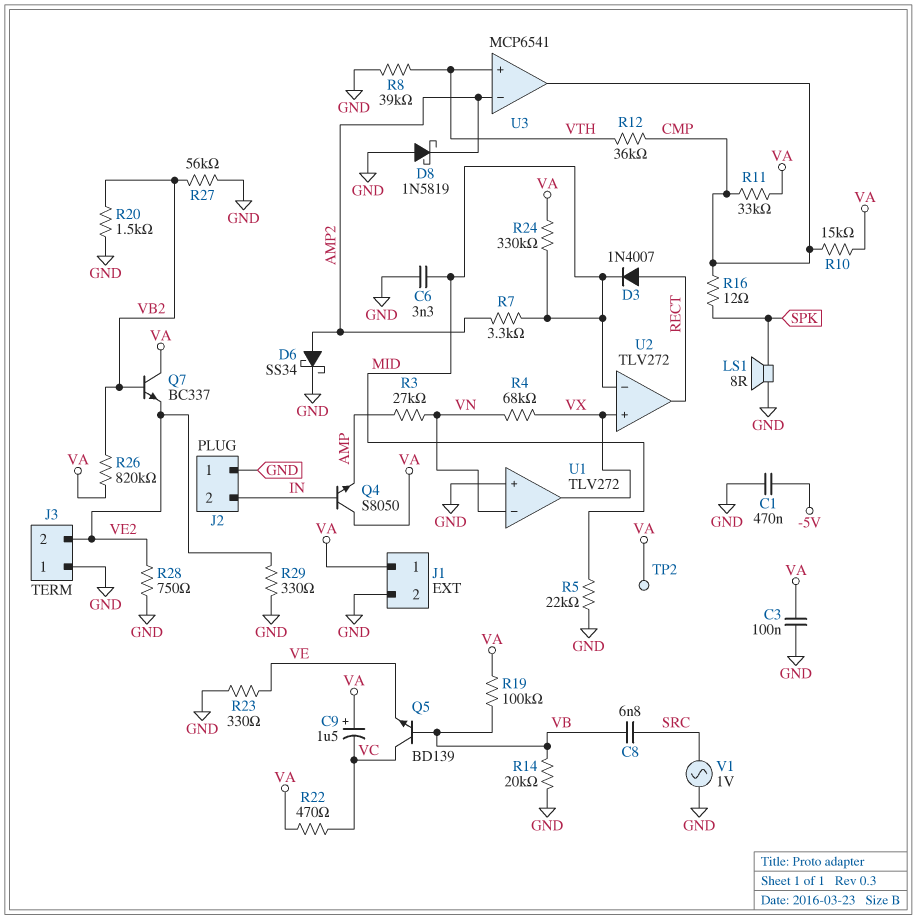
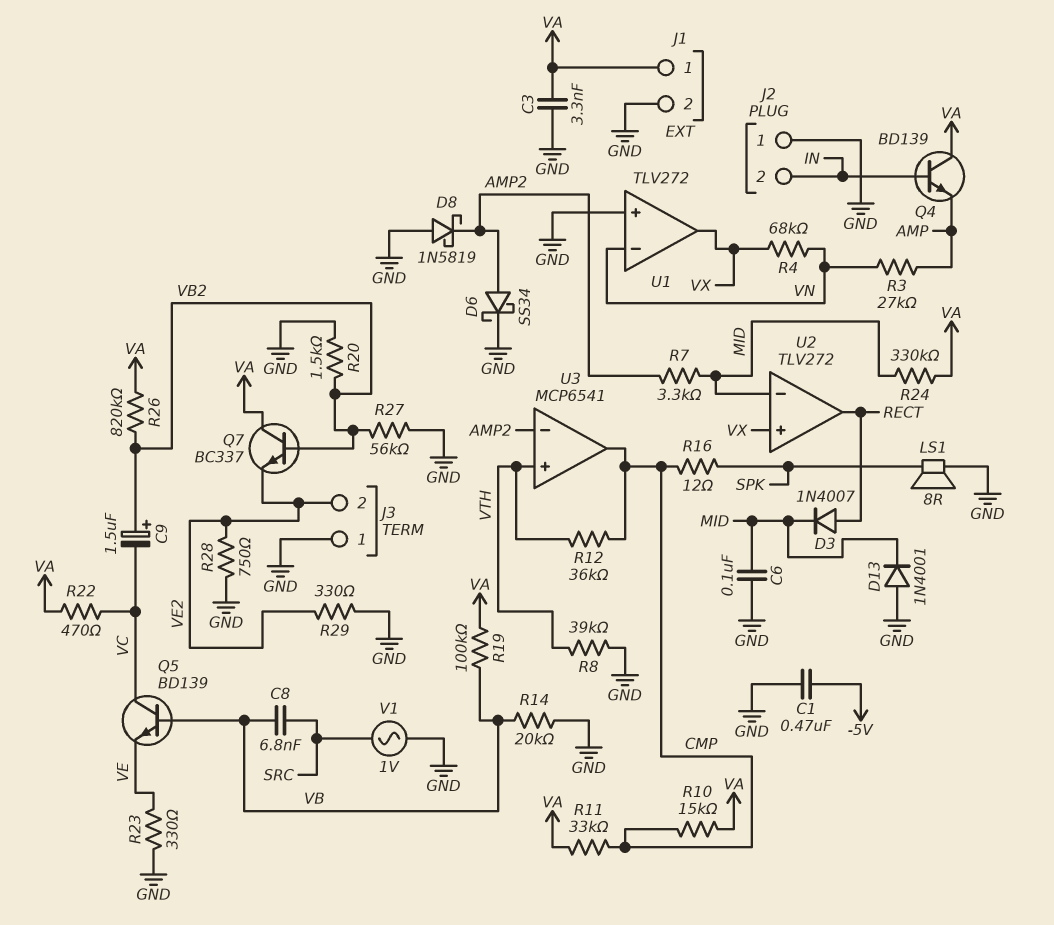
C3: 100nF (GND, VA) -> 3.3nF (GND, VA)
C6: 3.3nF (GND, MID) -> 100nF (GND, MID)
C9: 1.5uF (plus VA, minus VC) -> 1.5uF (plus VB2, minus VC)
D13: none -> diode 1N4001 (A GND, K MID)
Q4: NPN S8050 (B IN, C VA, E AMP) -> NPN BD139 (B IN, C VA, E AMP)
R5: 22k (GND, MID) -> none
TP2: test point (VA) -> none

